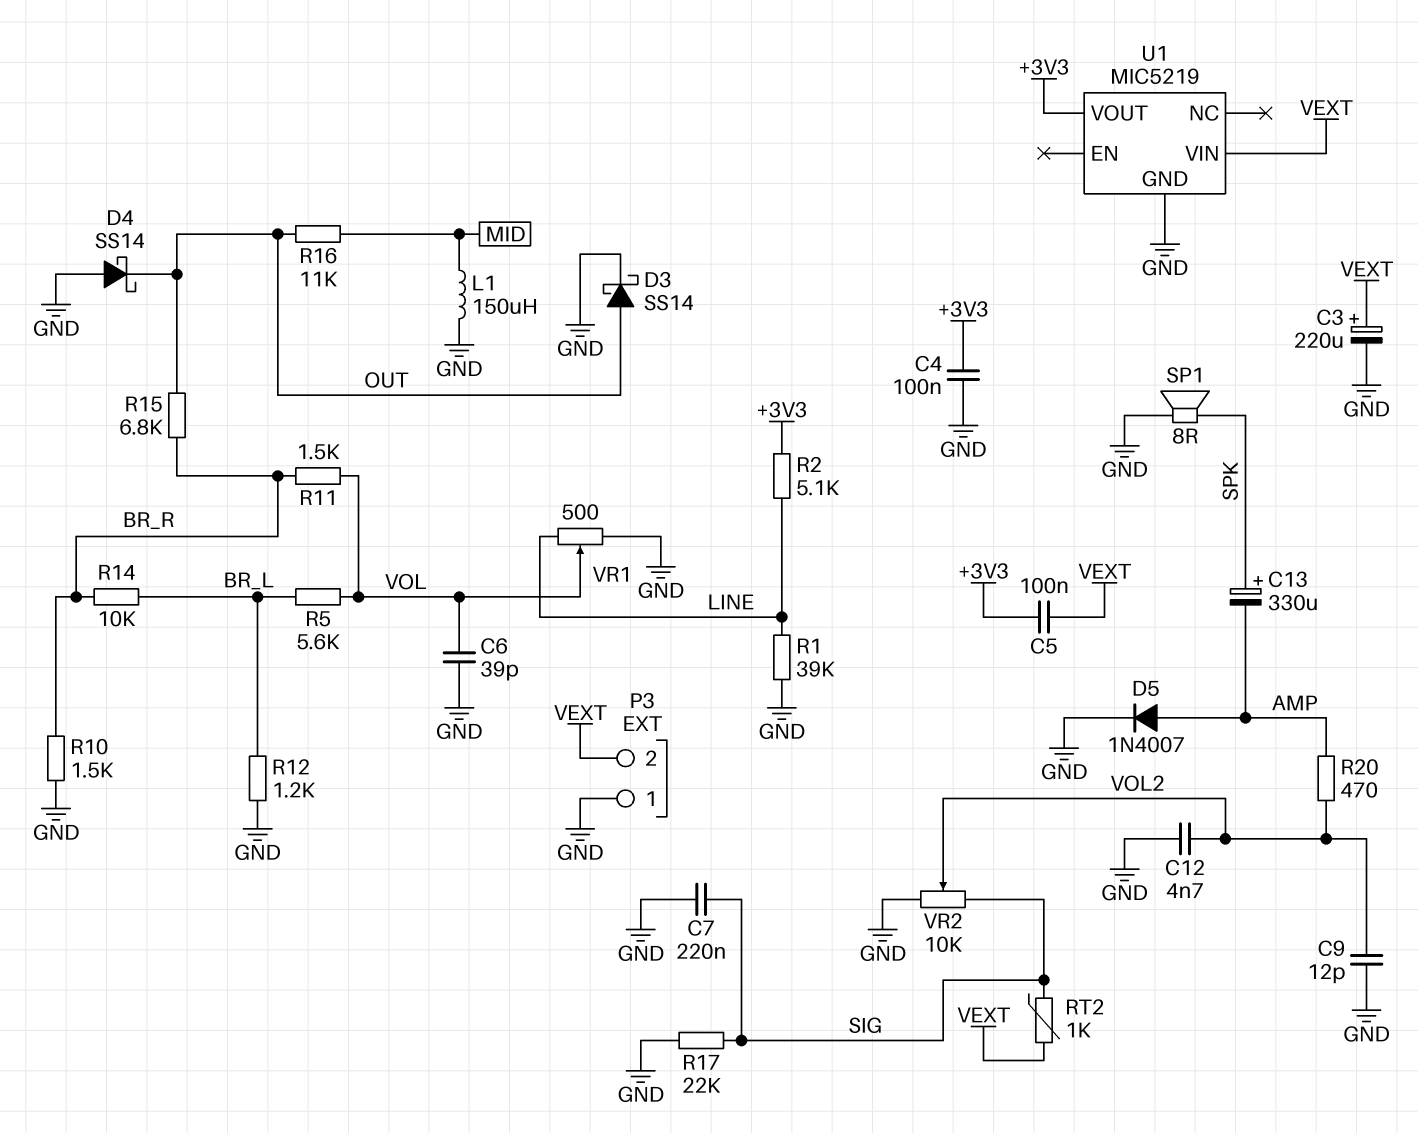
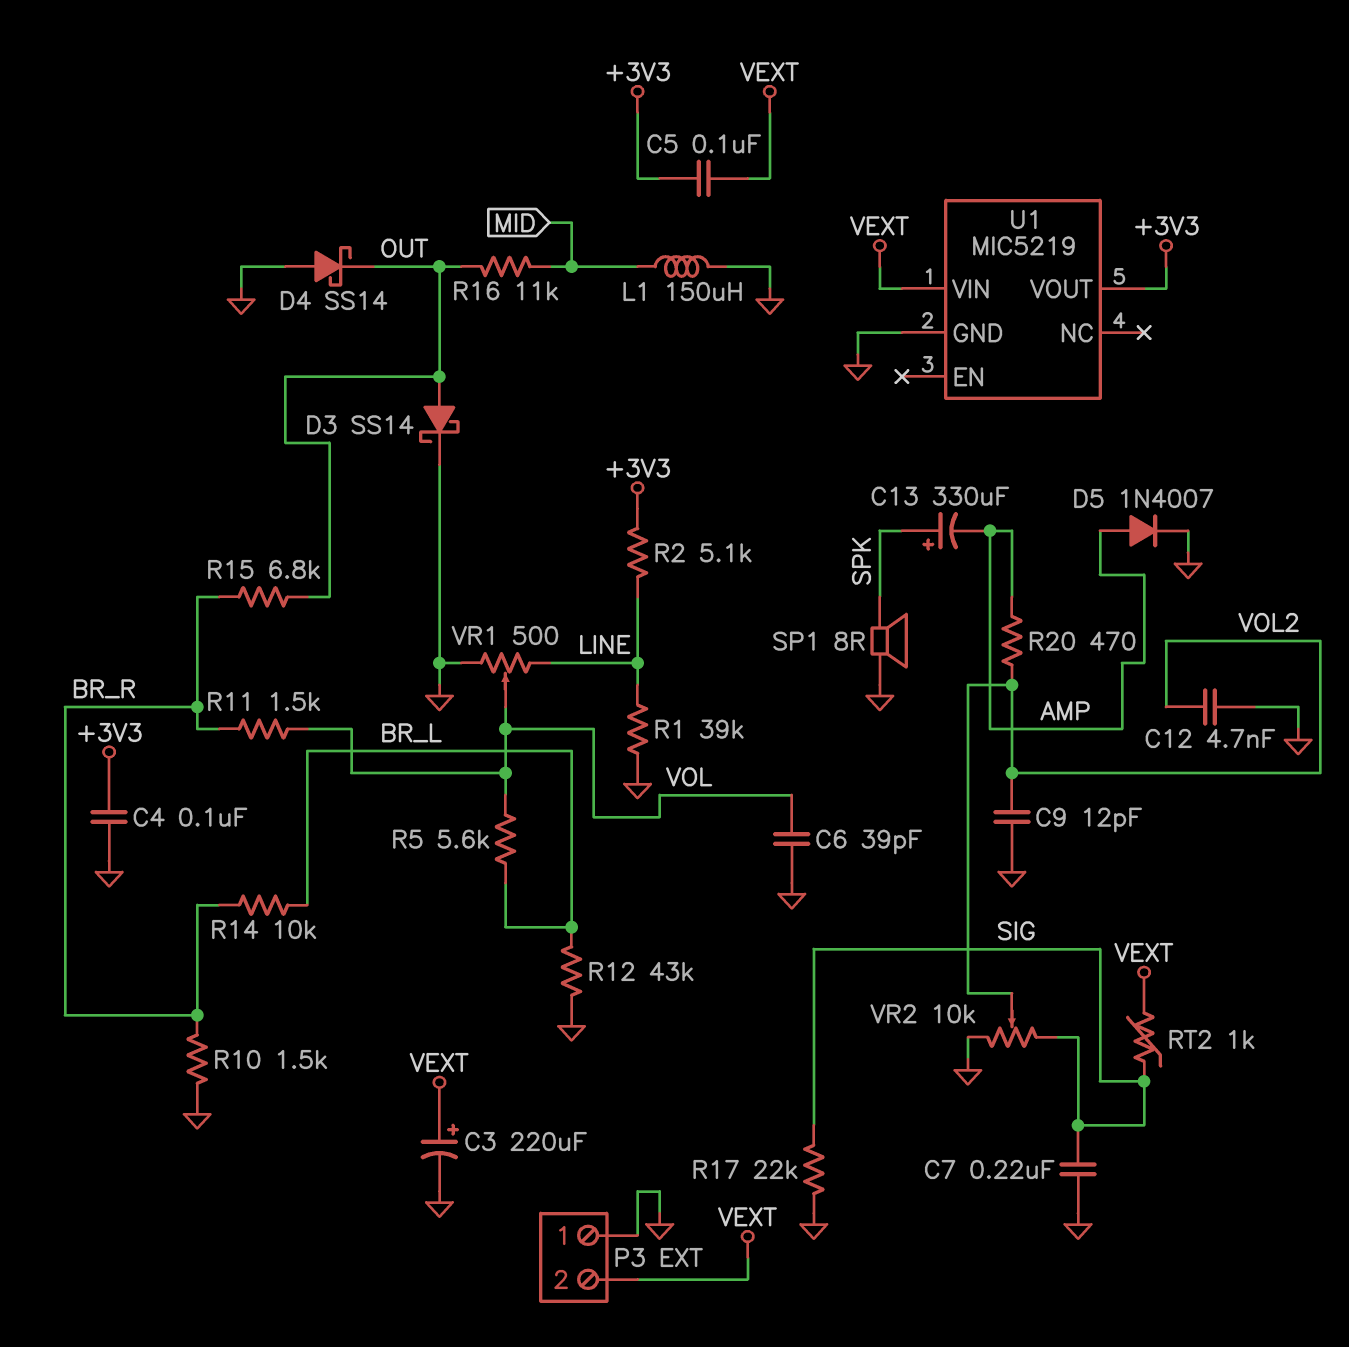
R12: 1.2k (BR_L, GND) -> 43k (BR_L, GND)

